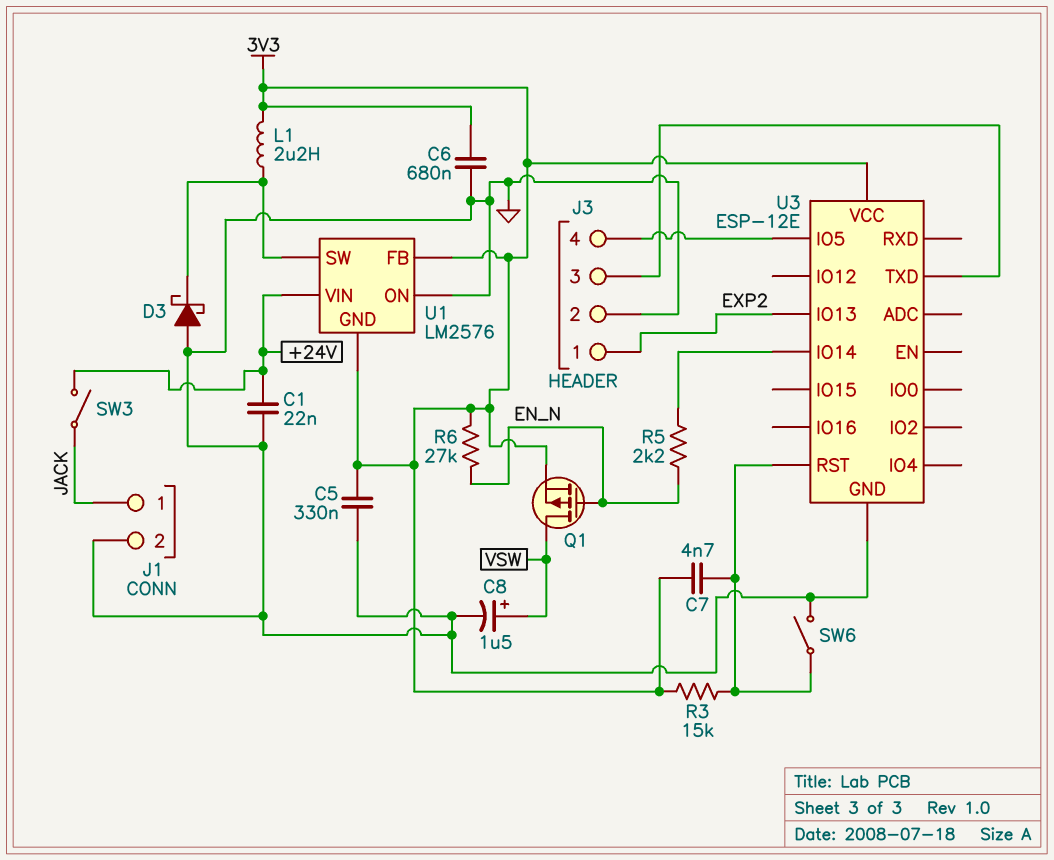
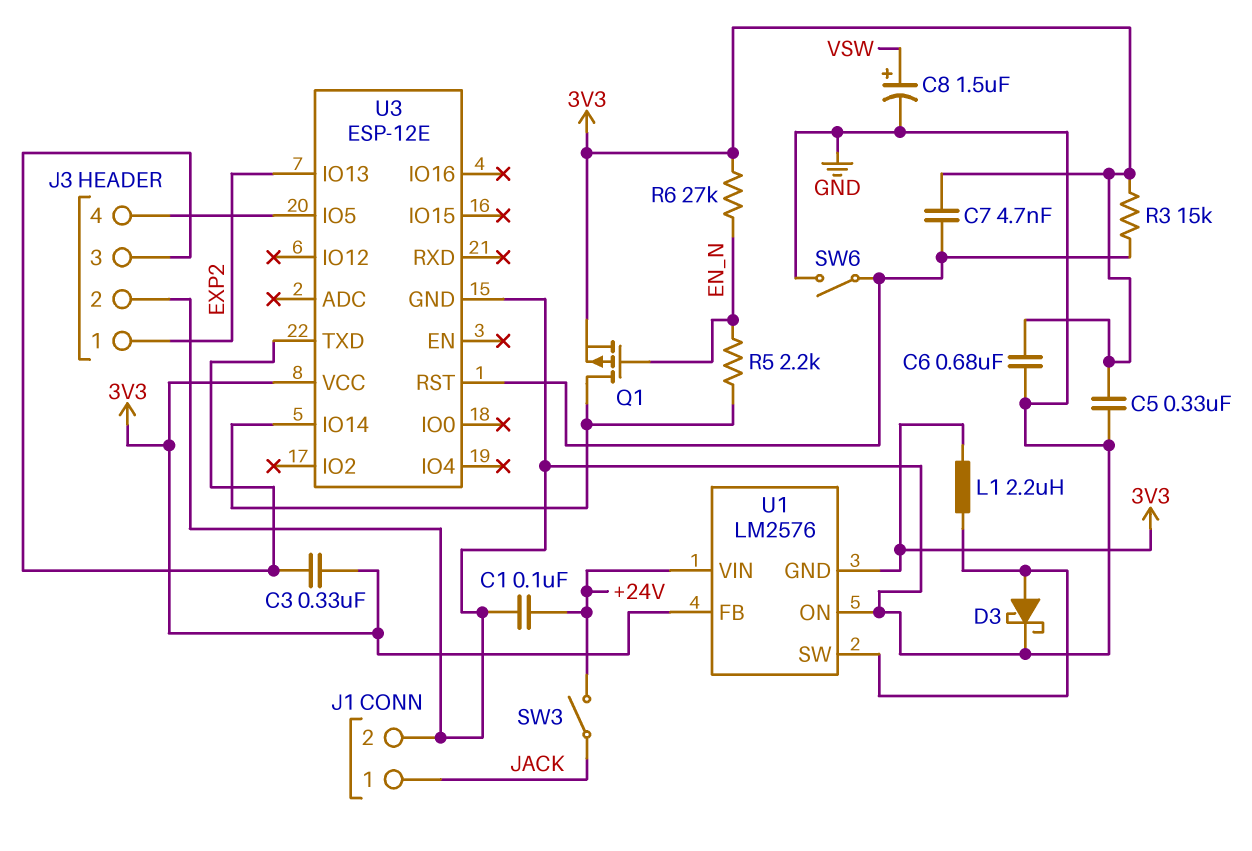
C1: 22nF (+24V, GND) -> 100nF (+24V, GND)
C3: none -> 330nF (3V3, J3/3)
D3: schottky (A GND, K U1/SW) -> schottky (A U1/SW, K GND)
Q1: PMOS (G EN_N, D VSW, S 3V3) -> PMOS (G EN_N, D U3/IO14, S 3V3)

